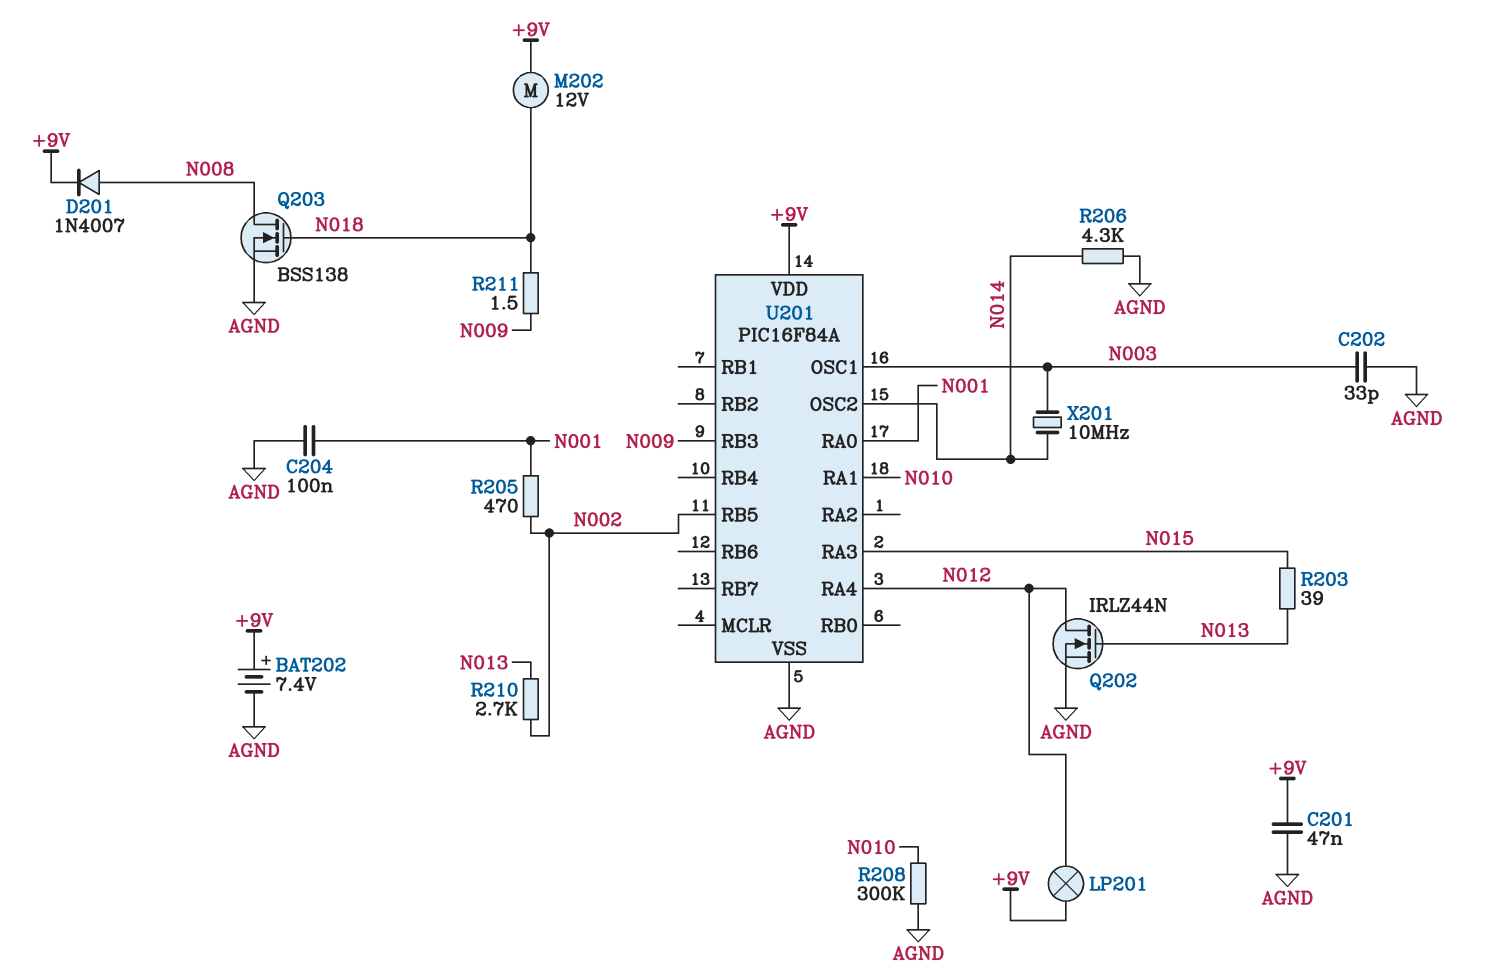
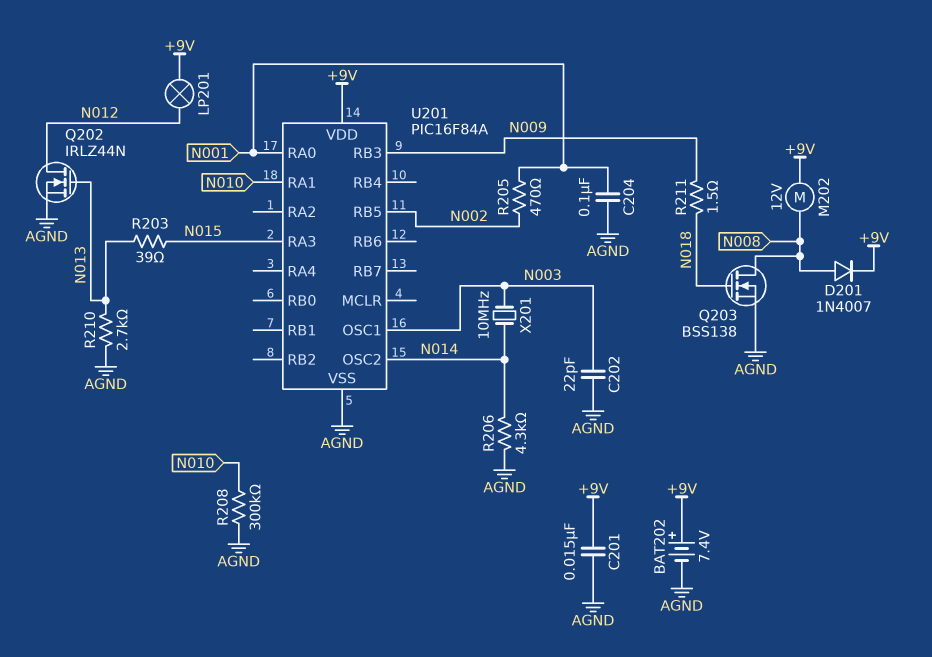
C201: 47nF (+9V, AGND) -> 15nF (+9V, AGND)
C202: 33pF (AGND, N003) -> 22pF (AGND, N003)
M202: motor 12V (+9V, N018) -> motor 12V (+9V, N008)
R210: 2.7k (N002, N013) -> 2.7k (AGND, N013)
U201 pin RA4: N012 -> none

